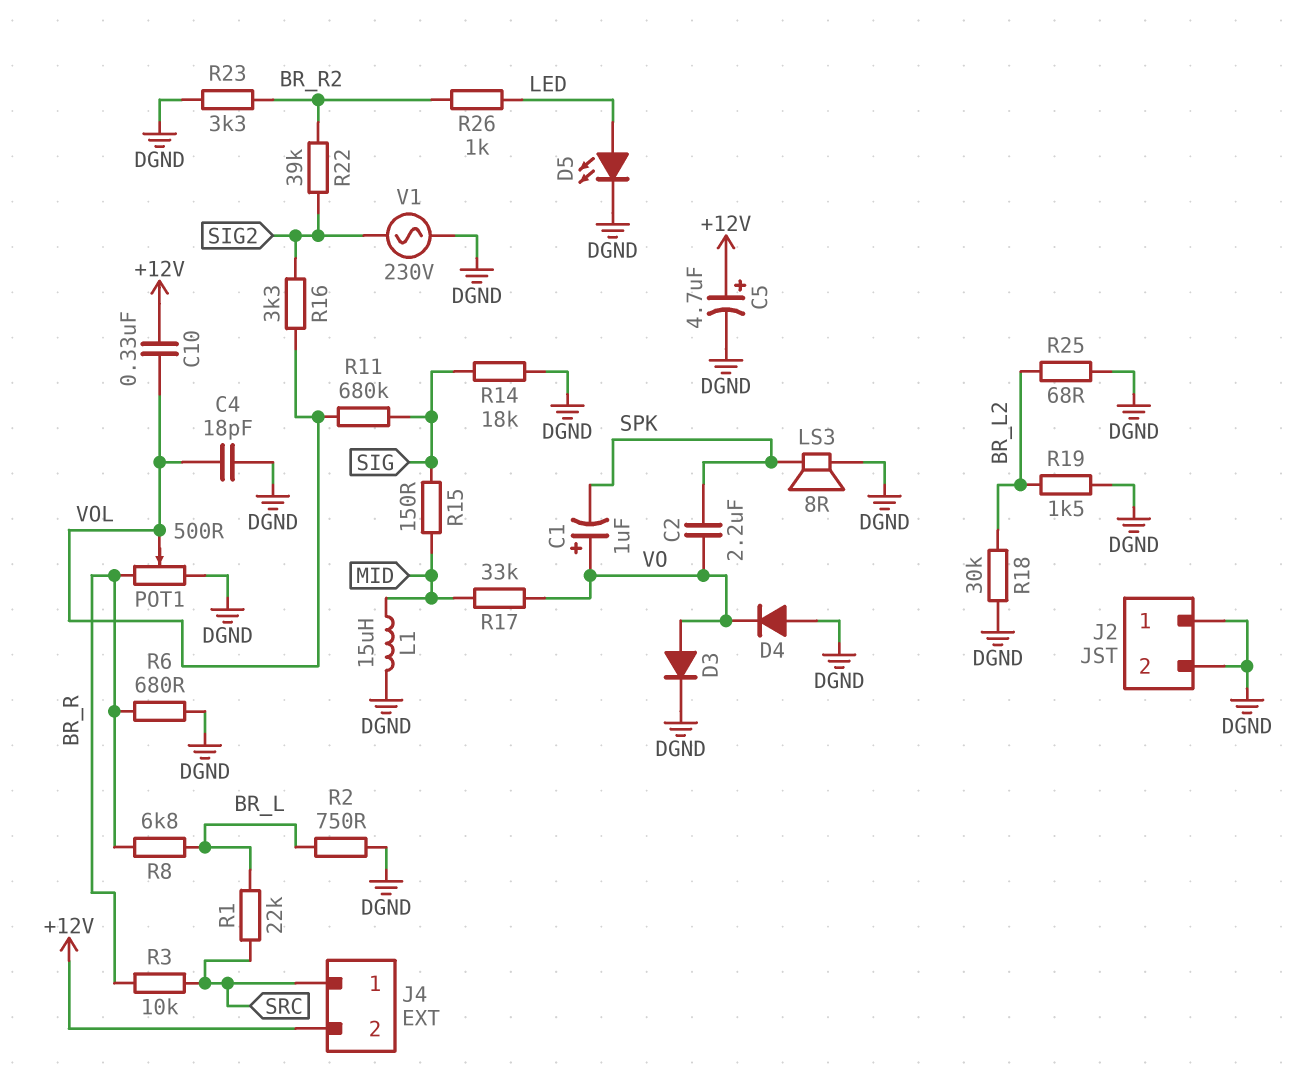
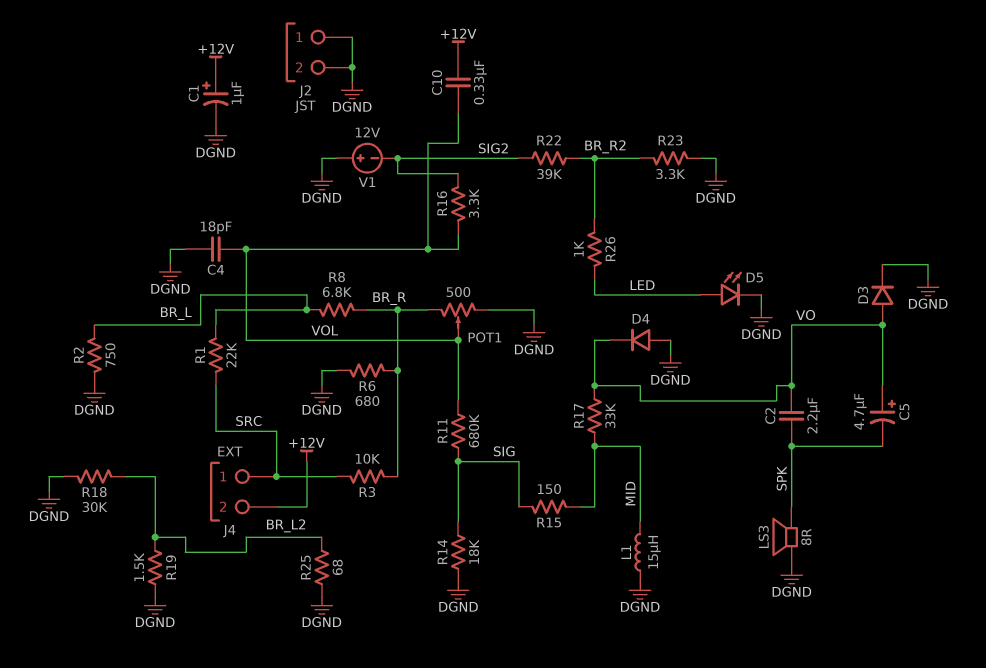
C1: 1uF (plus VO, minus SPK) -> 1uF (plus +12V, minus DGND)
C5: 4.7uF (plus +12V, minus DGND) -> 4.7uF (plus VO, minus SPK)
V1: AC 230V (DGND, SIG2) -> 12V (plus DGND, minus SIG2)

